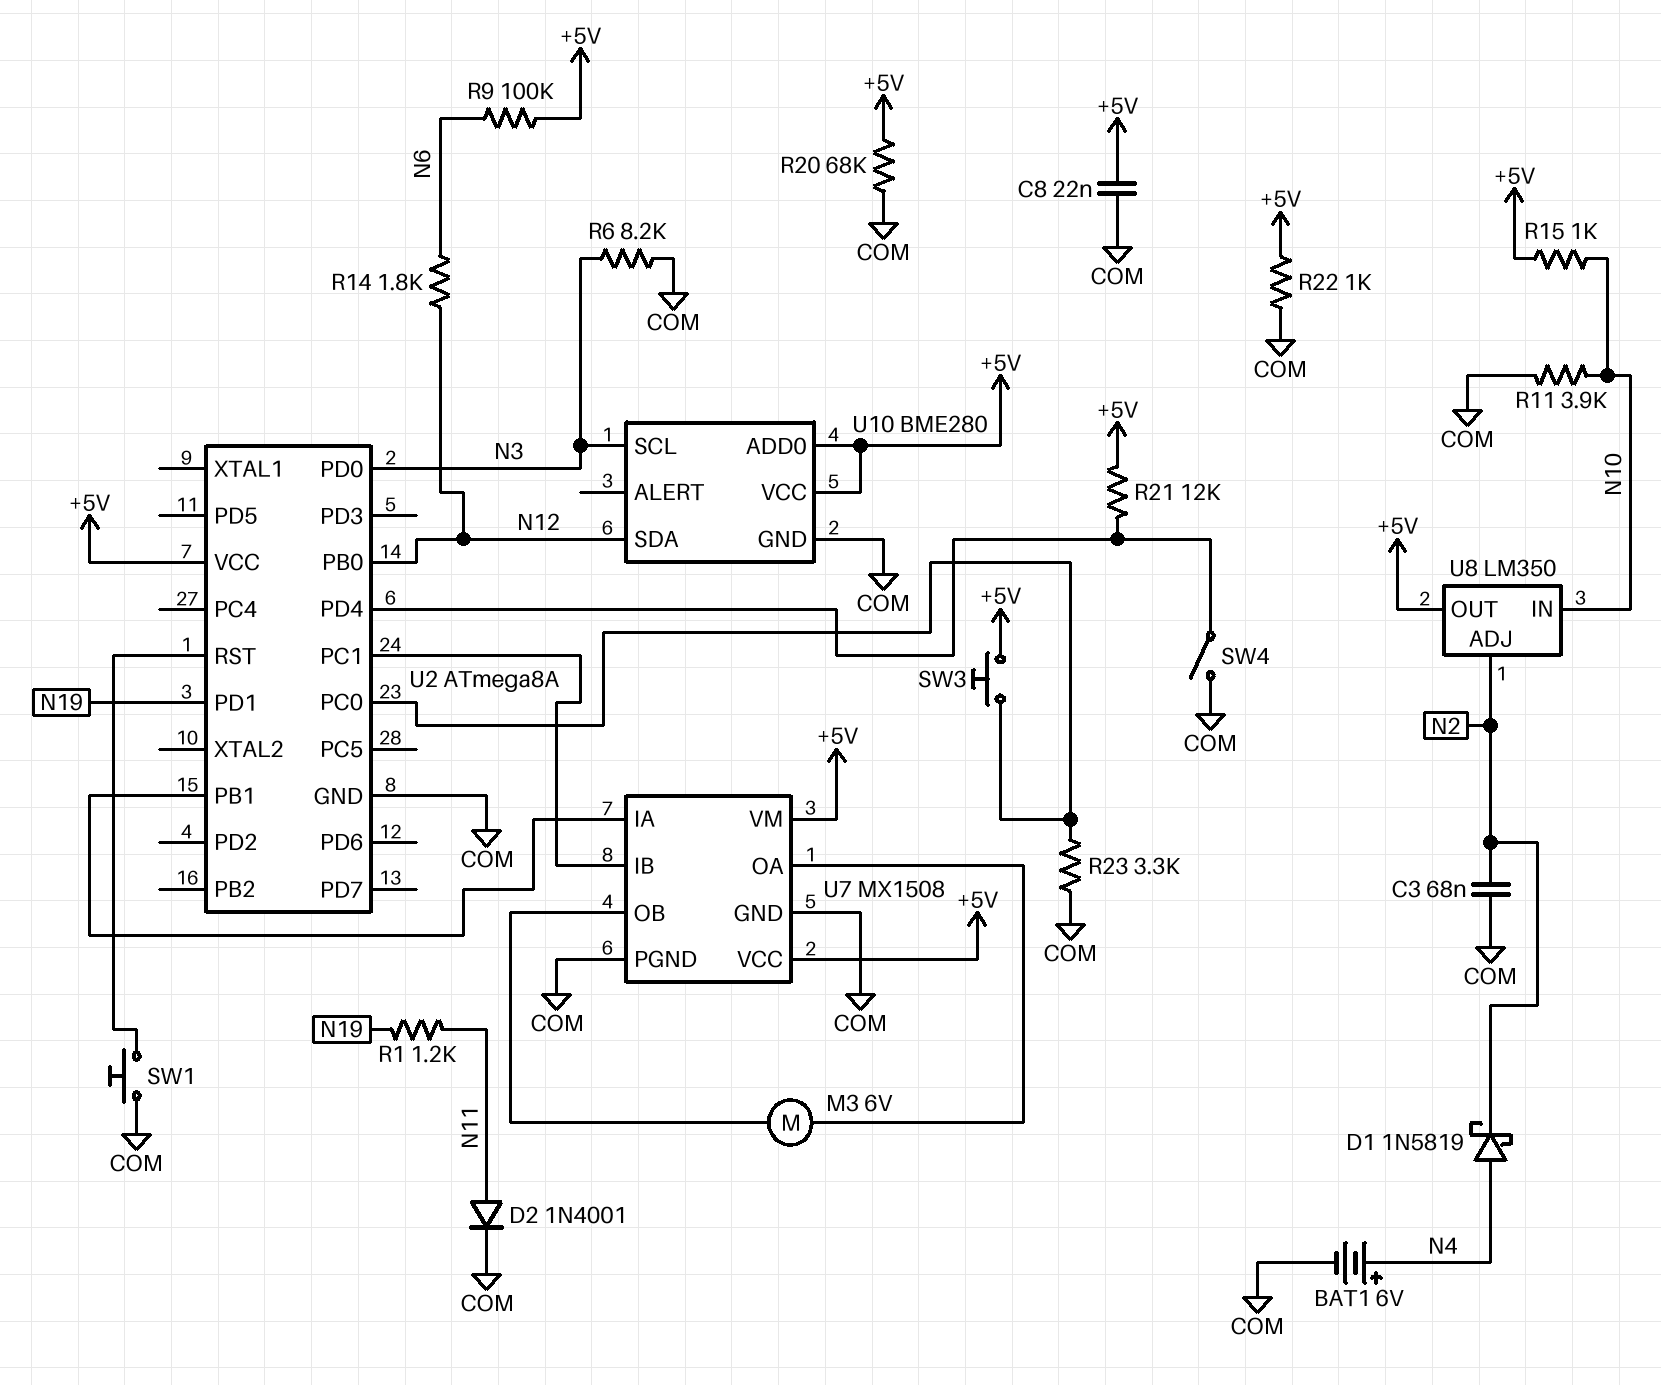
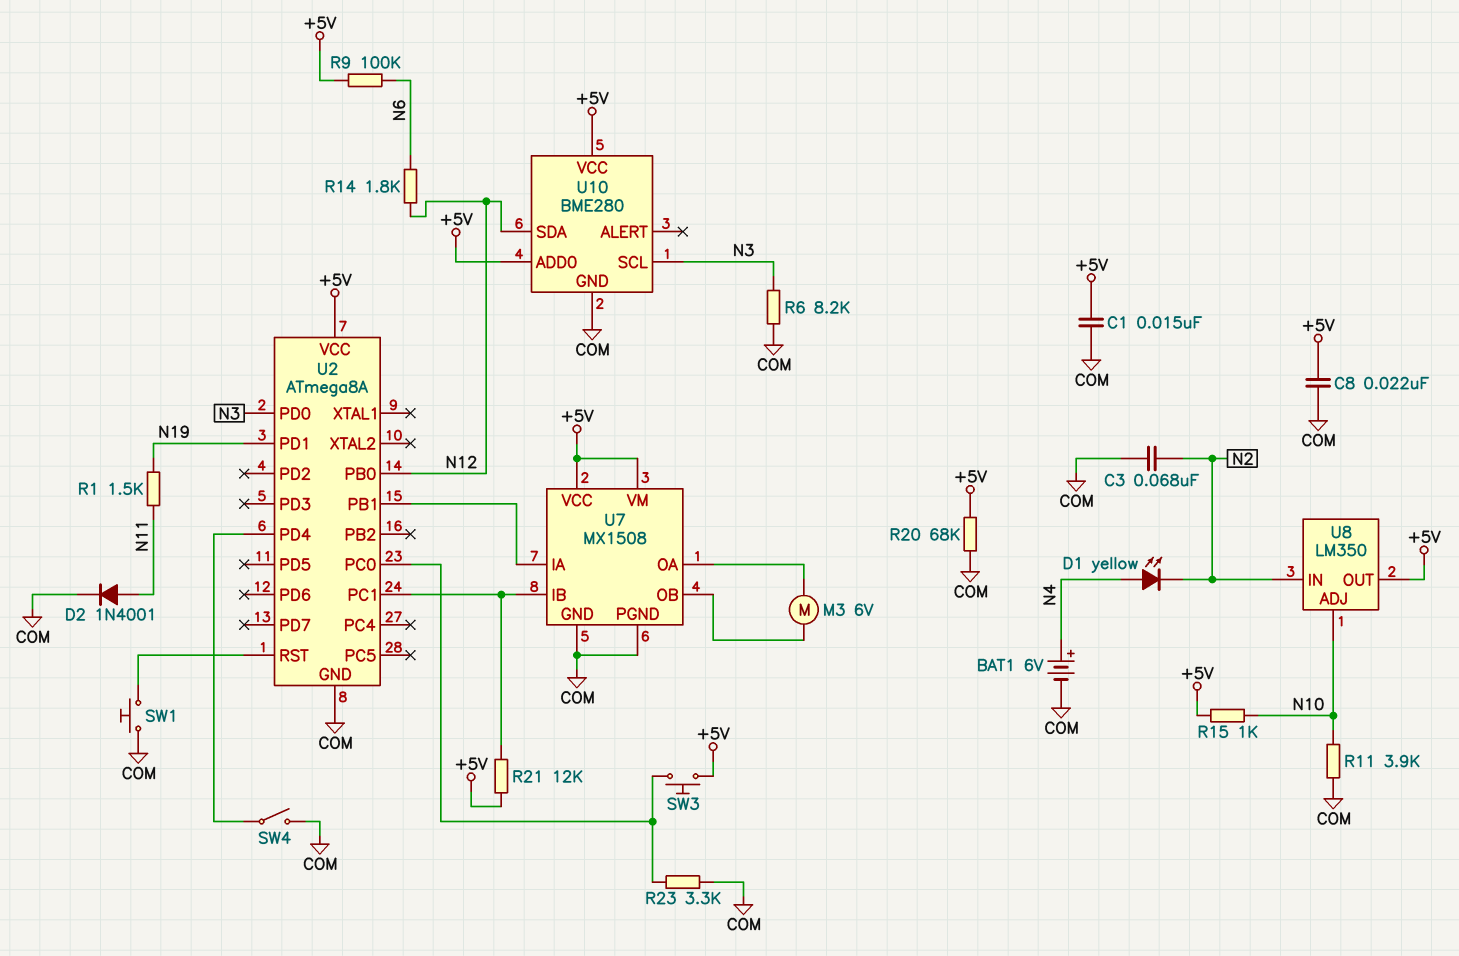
C1: none -> 15nF (+5V, COM)
D1: schottky 1N5819 (A N4, K N2) -> LED yellow (A N4, K N2)
R1: 1.2k (N11, N19) -> 1.5k (N11, N19)
R21: 12k (+5V, U2/PD4) -> 12k (+5V, U2/PC1)
R22: 1k (+5V, COM) -> none
U8 pin ADJ: N2 -> N10
U8 pin IN: N10 -> N2

